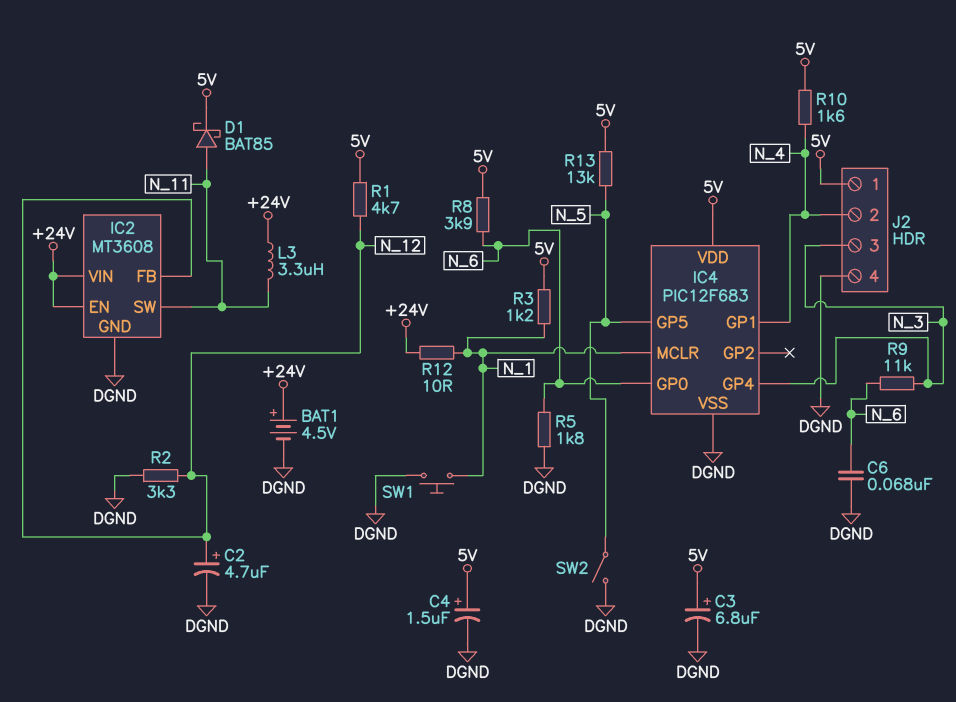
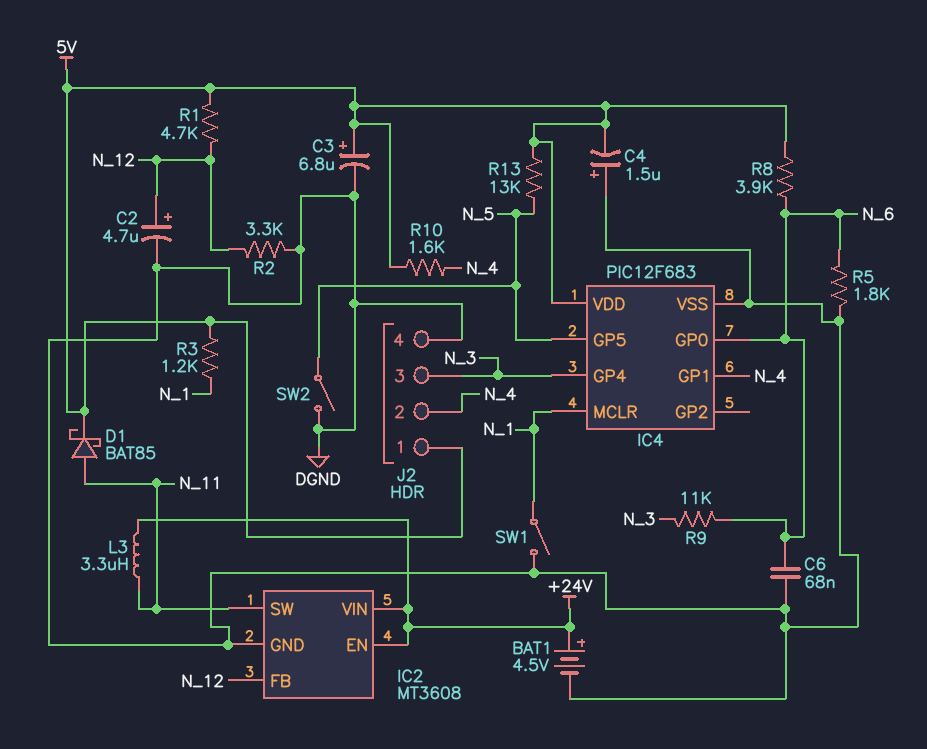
C4: 1.5uF (plus 5V, minus DGND) -> 1.5uF (plus DGND, minus 5V)
R12: 10 (+24V, N_1) -> none
SW1: button (DGND, N_1) -> switch (DGND, N_1)

